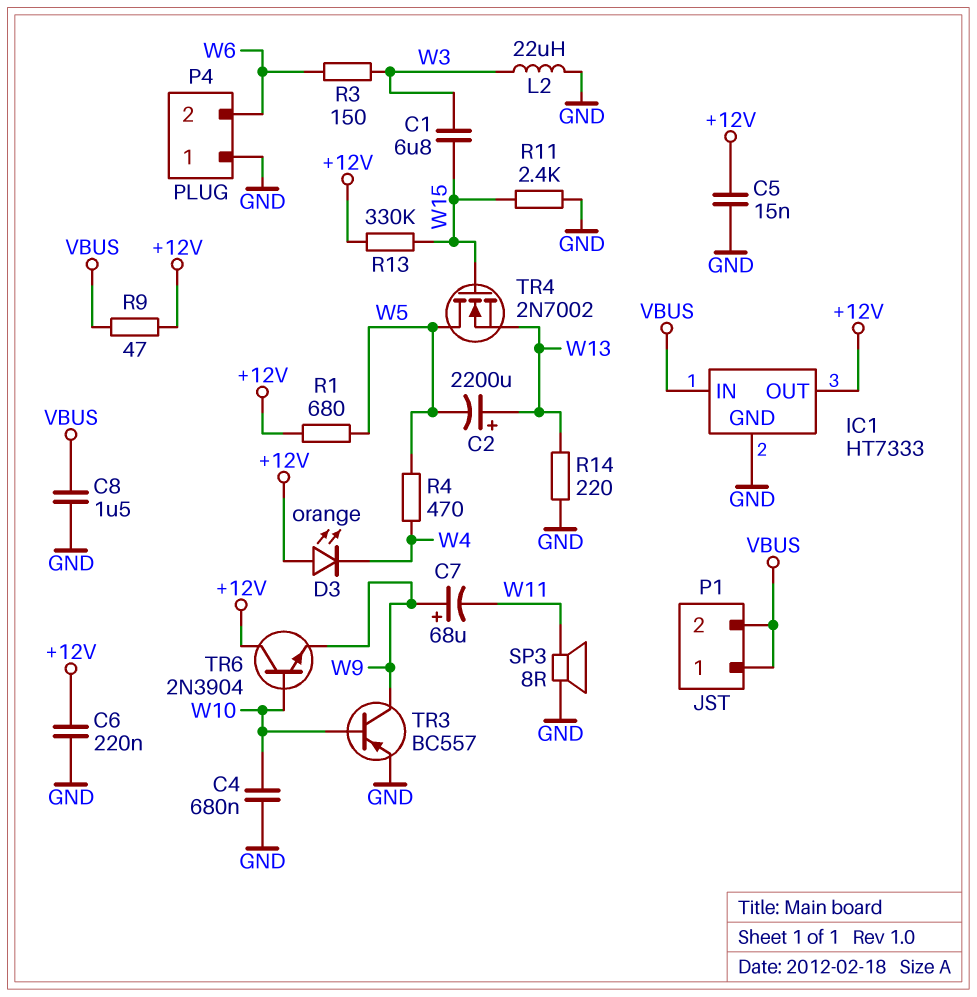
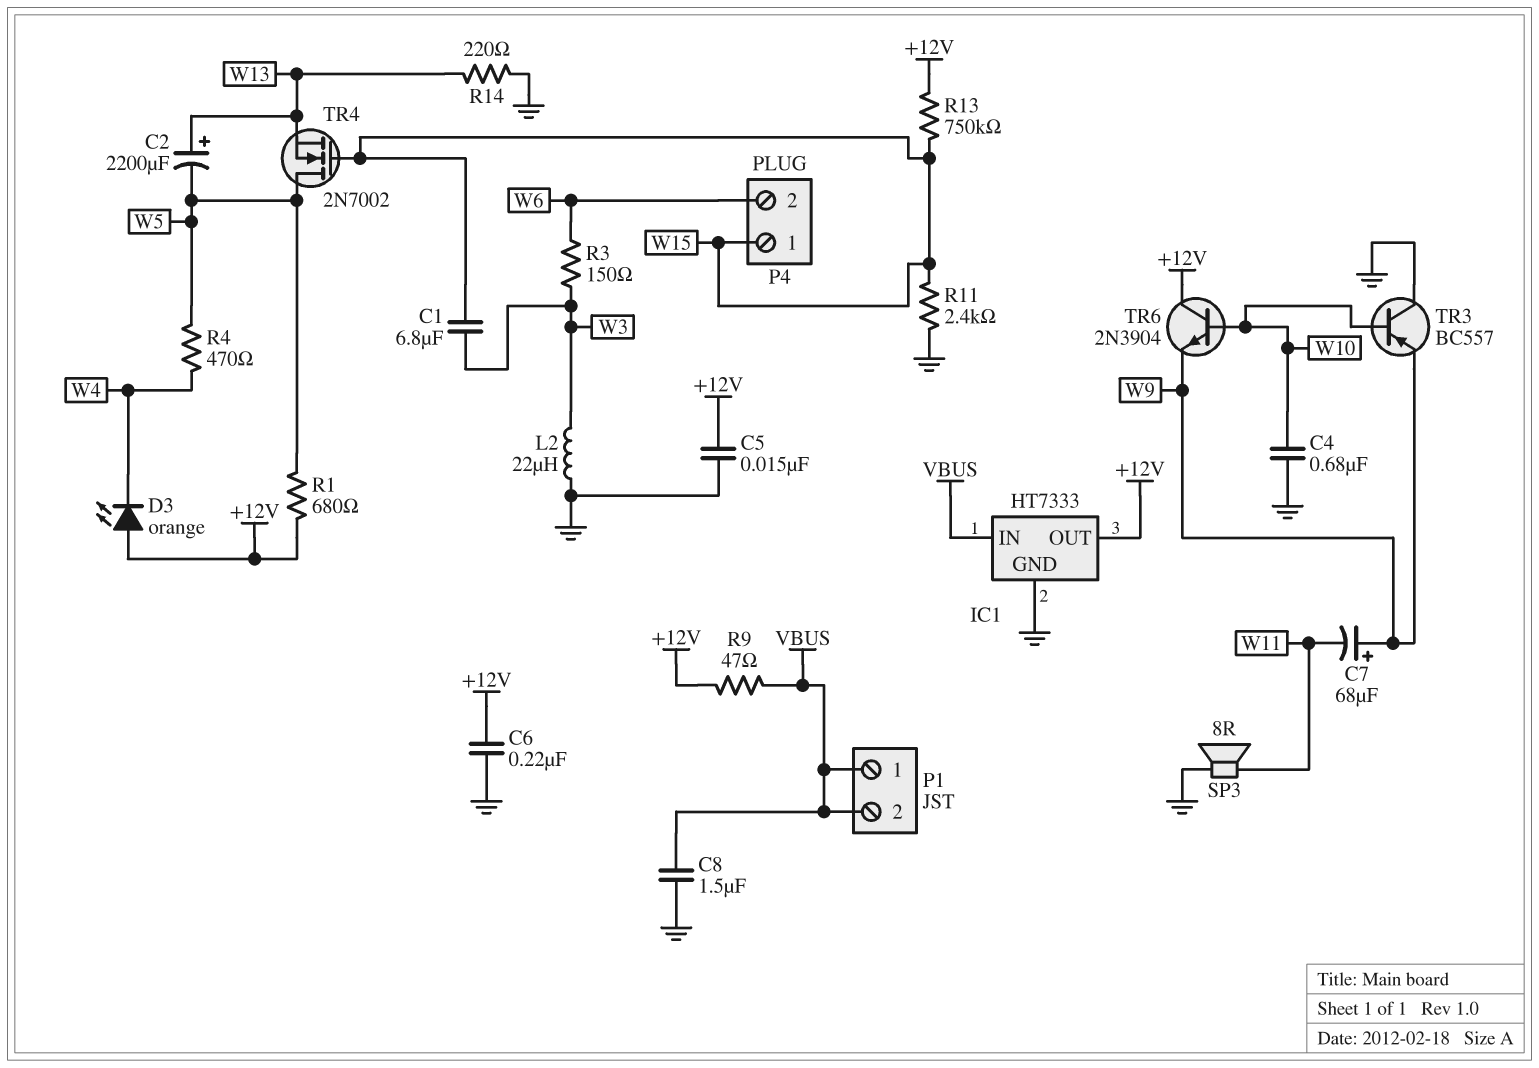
P4 pin 1: GND -> W15
R13: 330k (+12V, W15) -> 750k (+12V, W15)
TR3: PNP BC557 (B W10, C W9, E GND) -> PNP BC557 (B W10, C GND, E W9)

